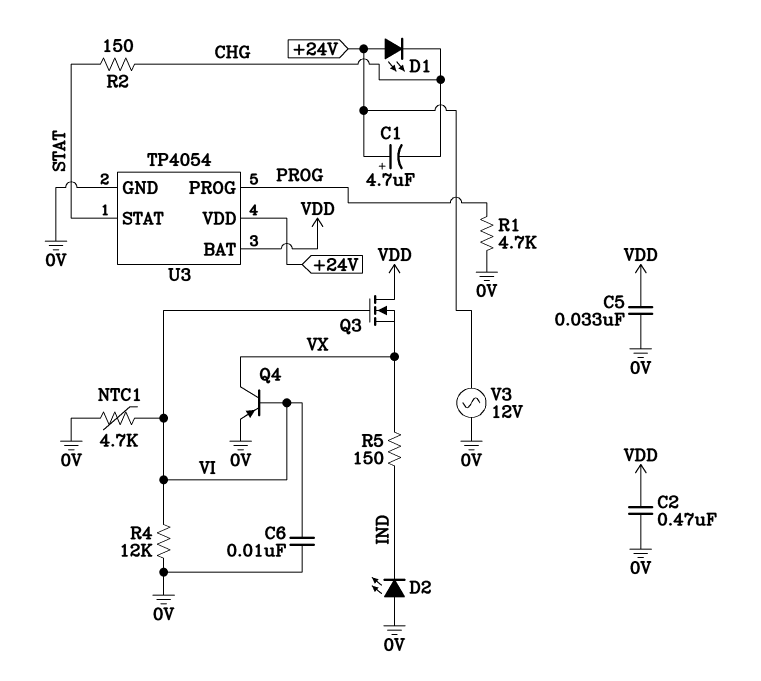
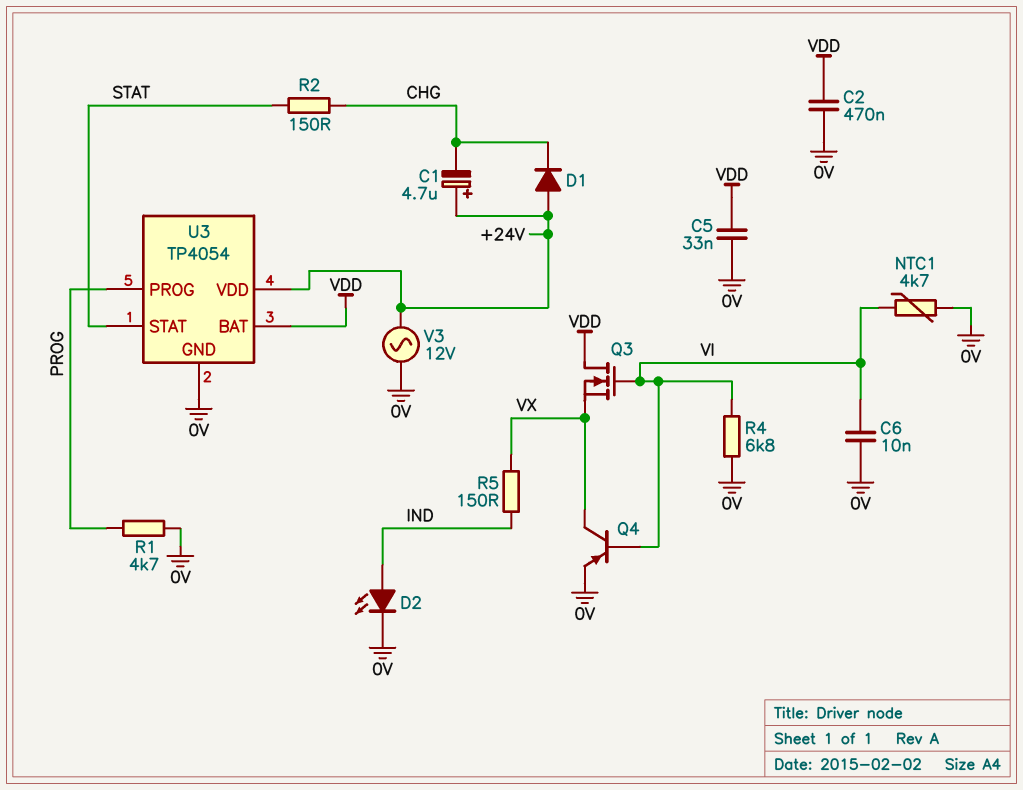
D1: LED (A +24V, K CHG) -> diode (A +24V, K CHG)
D2: LED (A 0V, K IND) -> LED (A IND, K 0V)
R4: 12k (0V, VI) -> 6.8k (0V, VI)

